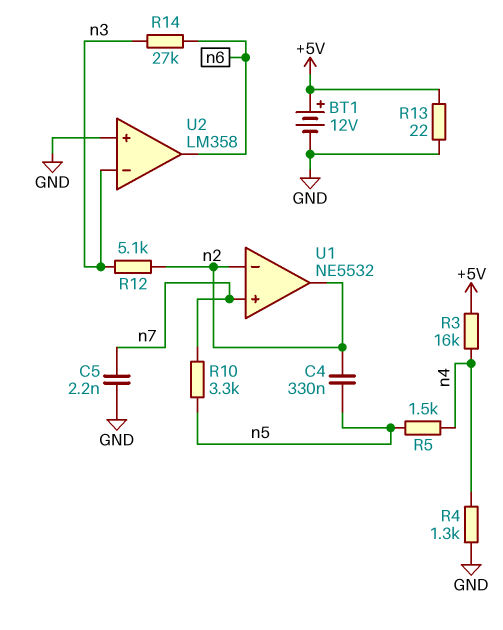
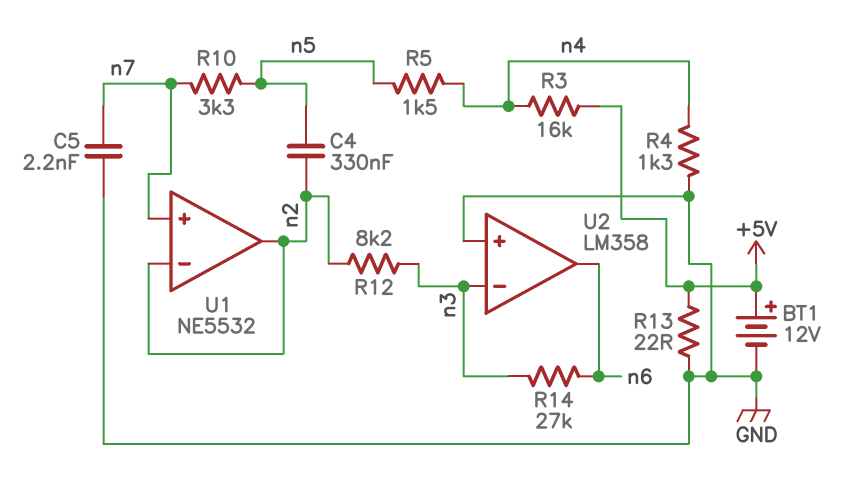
R12: 5.1k (n2, n3) -> 8.2k (n2, n3)

